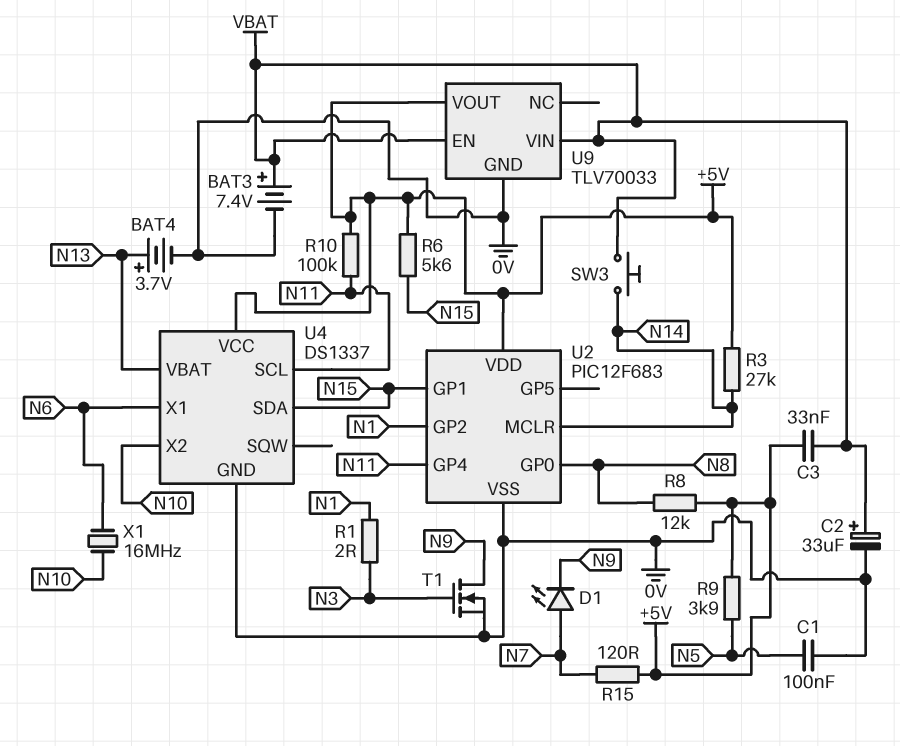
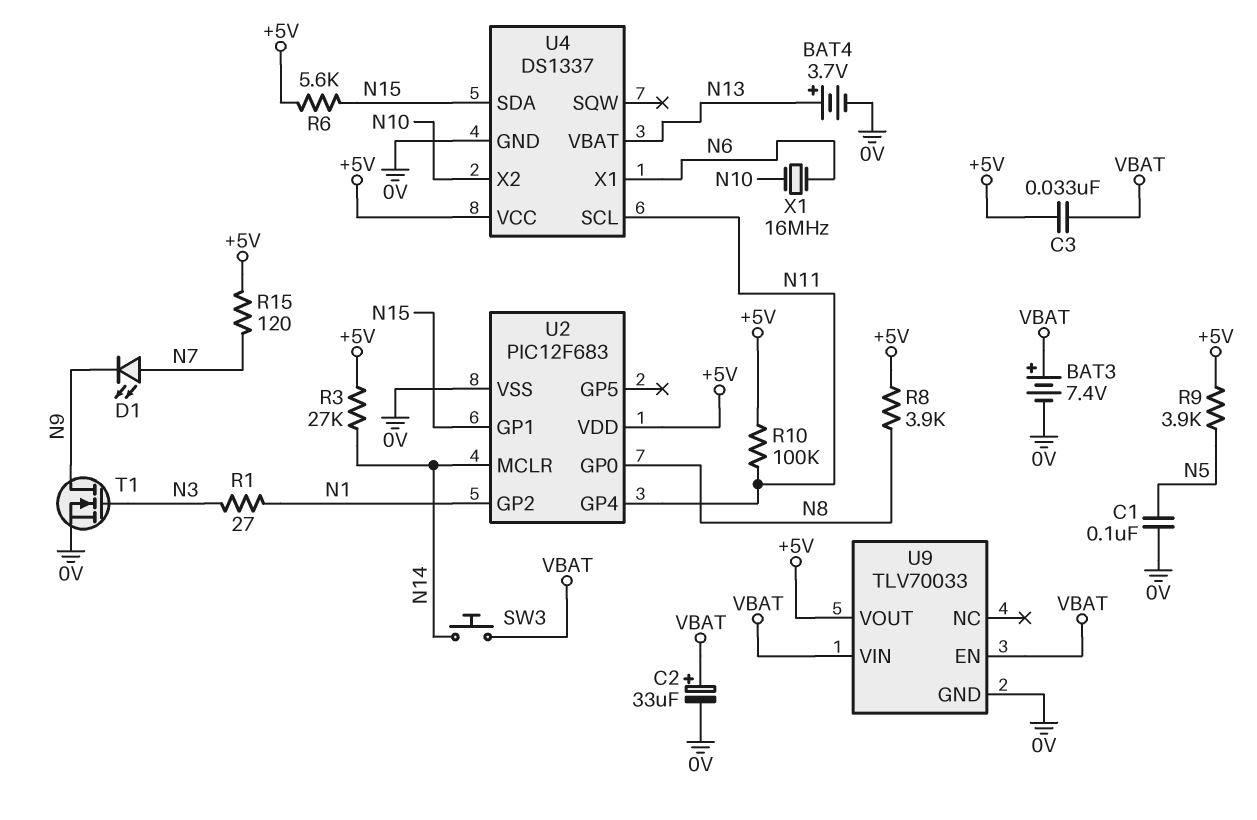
R1: 2 (N1, N3) -> 27 (N1, N3)
R8: 12k (+5V, N8) -> 3.9k (+5V, N8)

